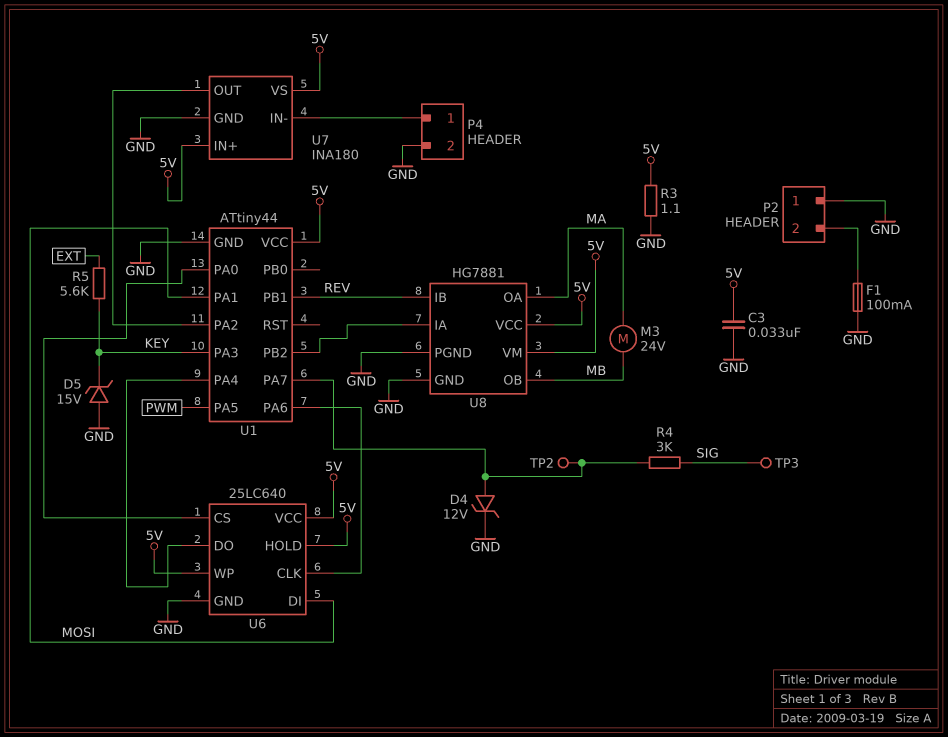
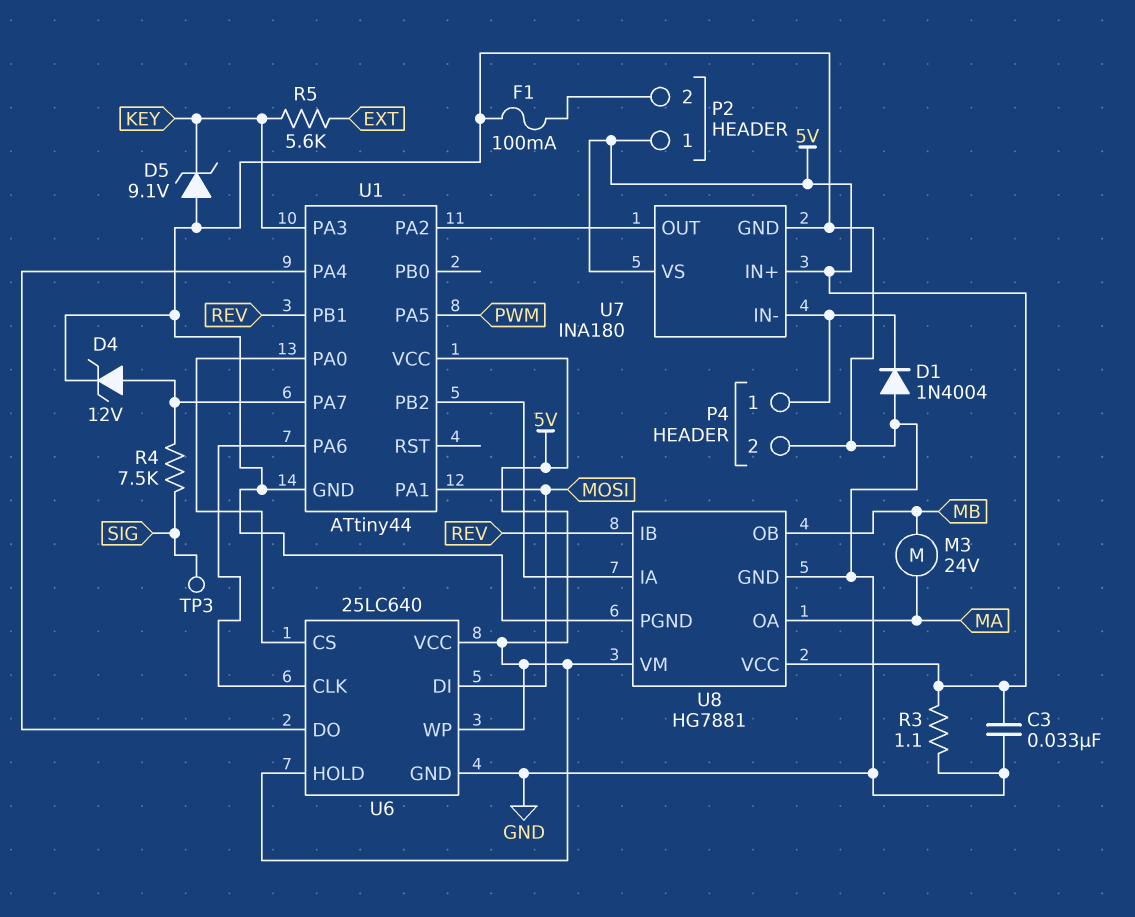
D1: none -> diode 1N4004 (A GND, K P4/1)
D5: zener 15V (A GND, K KEY) -> zener 9.1V (A GND, K KEY)
P2 pin 1: GND -> 5V
R4: 3k (SIG, U1/PA7) -> 7.5k (SIG, U1/PA7)
TP2: test point (U1/PA7) -> none

